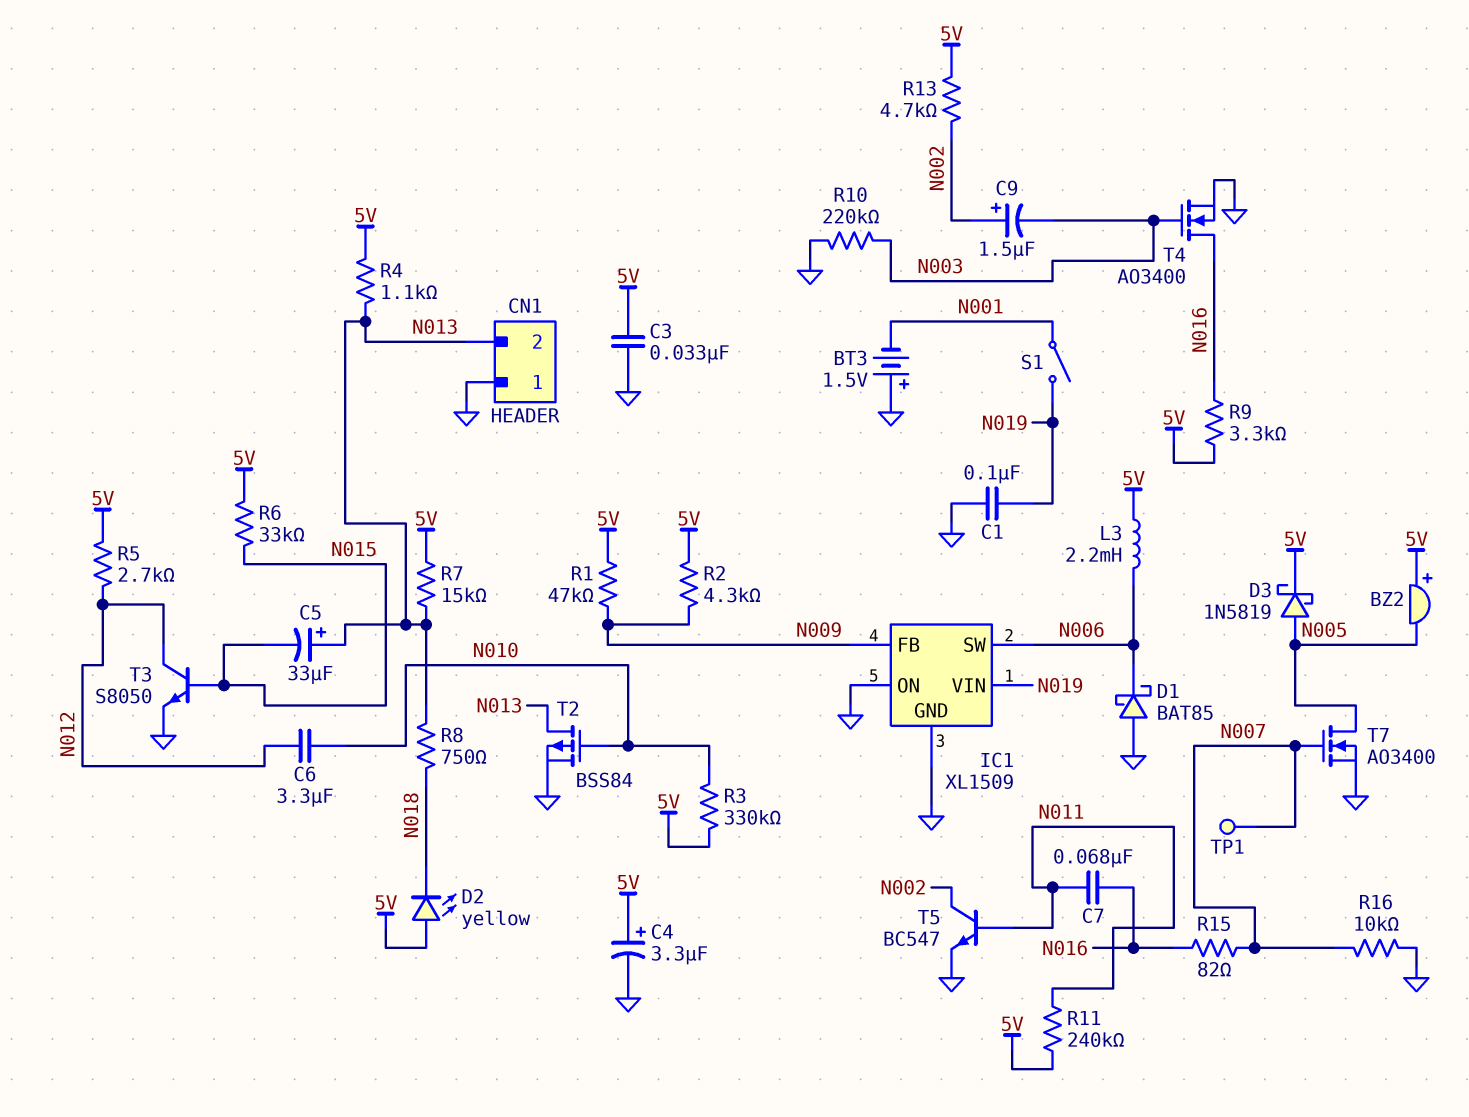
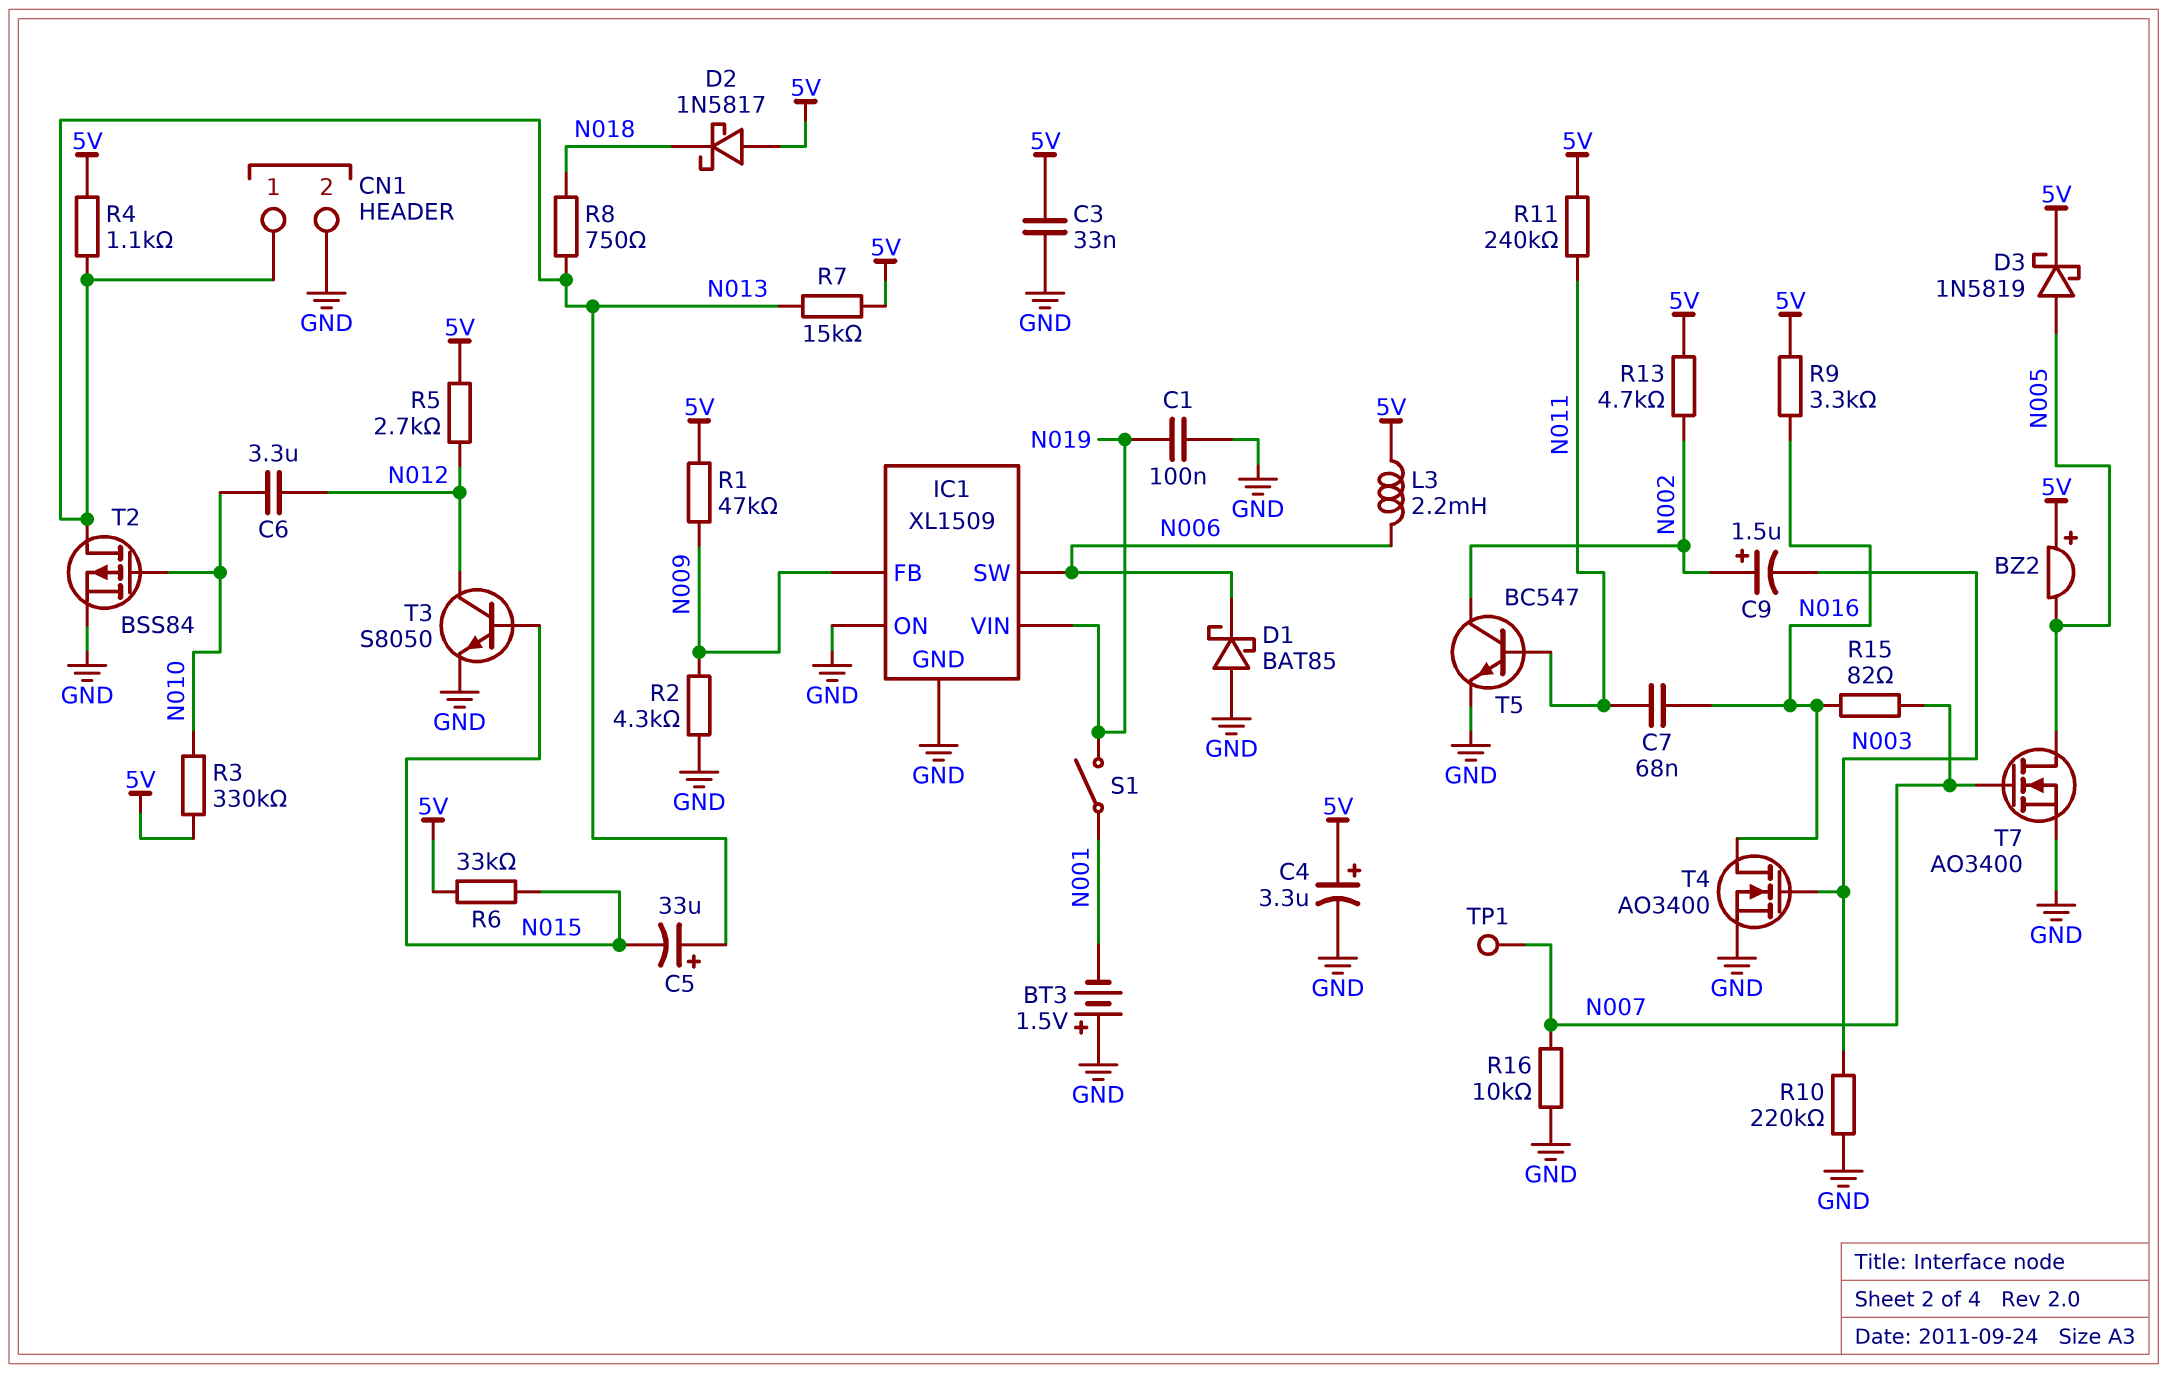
CN1 pin 1: GND -> N013
CN1 pin 2: N013 -> GND
D2: LED yellow (A 5V, K N018) -> schottky 1N5817 (A 5V, K N018)
R2: 4.3k (5V, N009) -> 4.3k (GND, N009)

